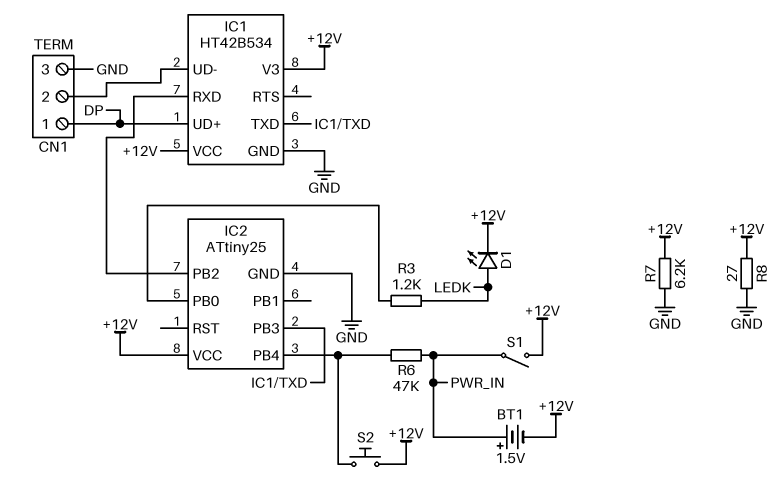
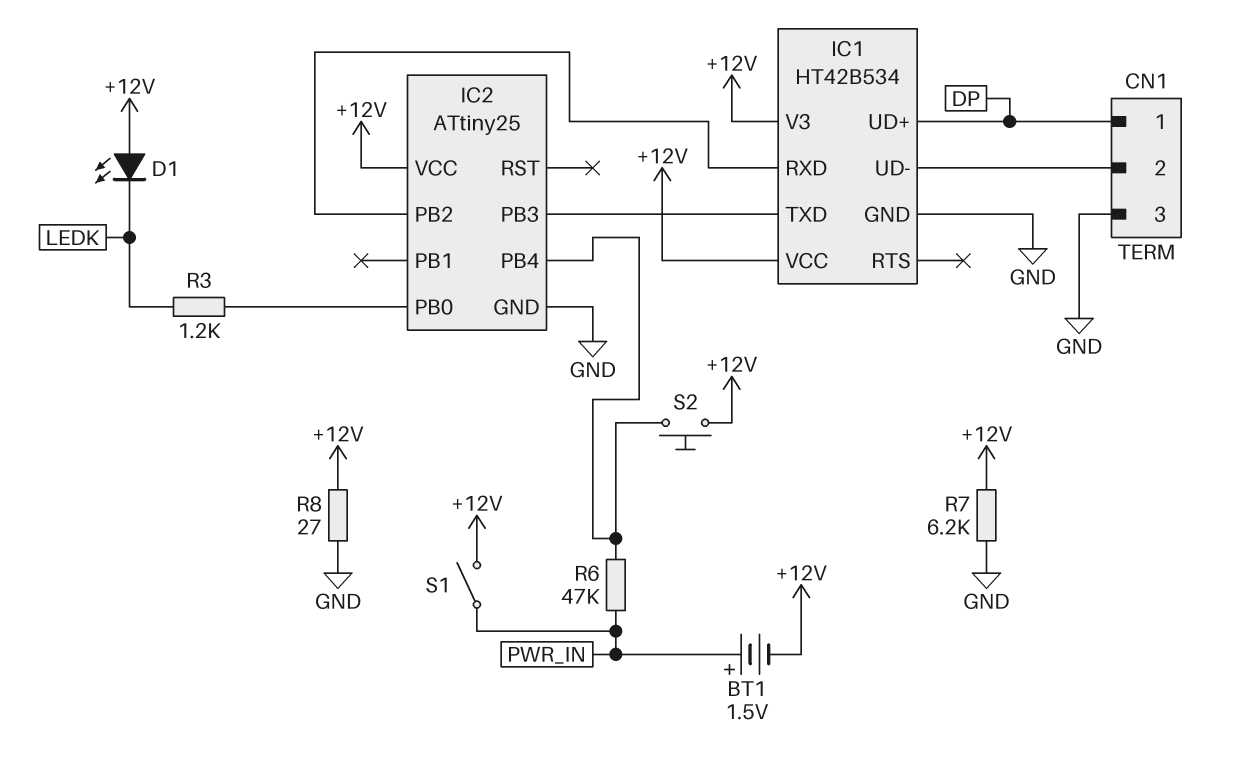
D1: LED (A LEDK, K +12V) -> LED (A +12V, K LEDK)

